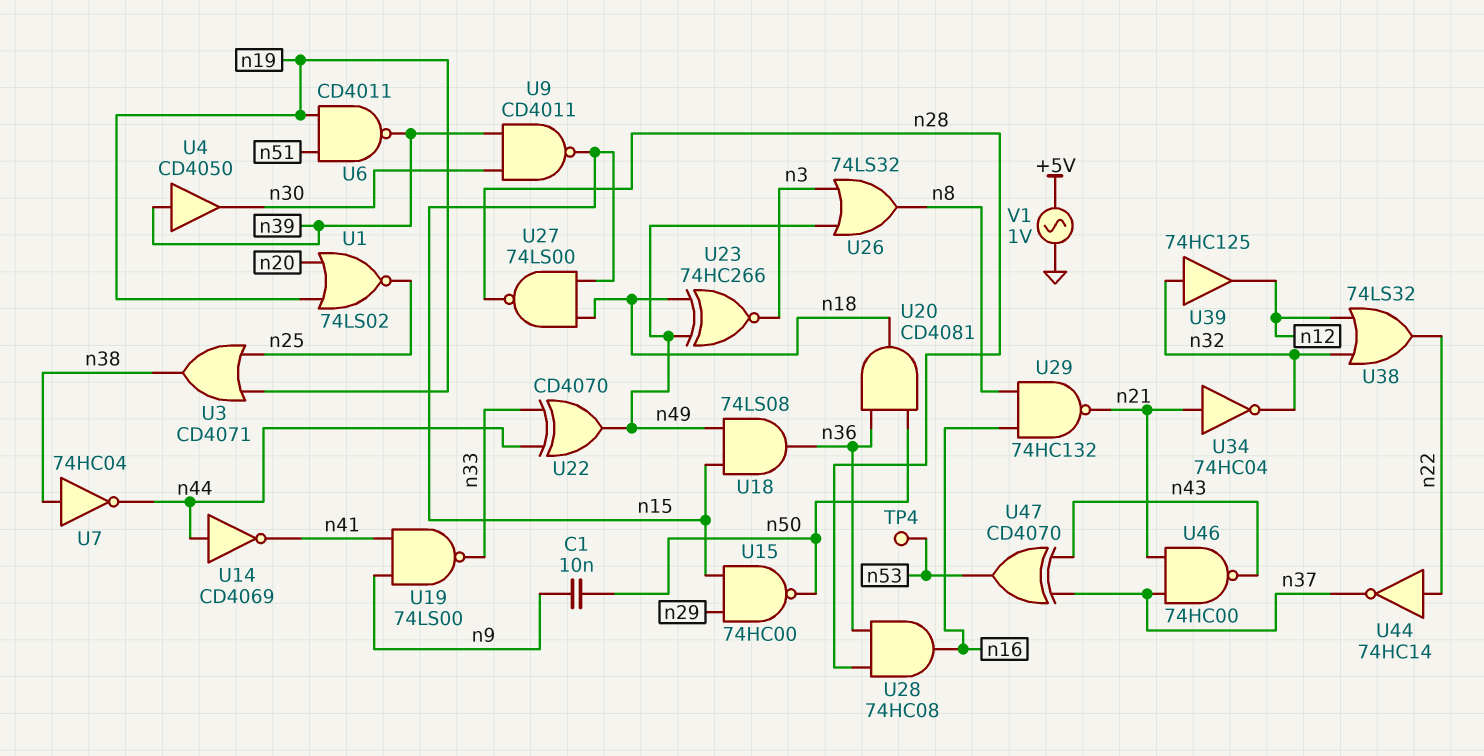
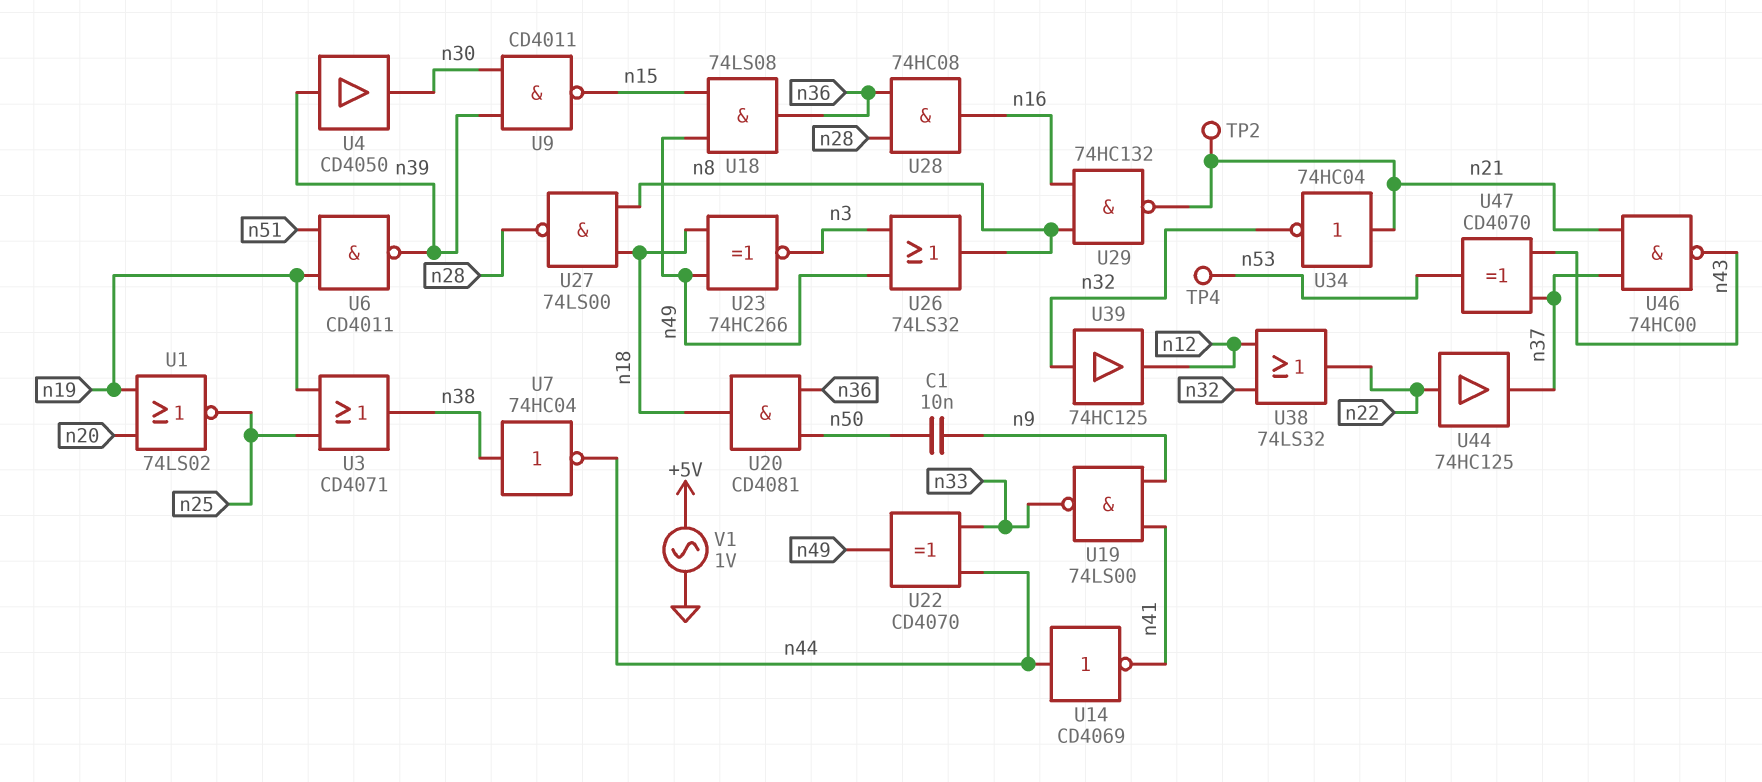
TP2: none -> test point (n21)
U15: NAND 74HC00 (in n15, in n29, out n50) -> none
U27: NAND 74LS00 (in n15, in n18, out n28) -> NAND 74LS00 (in n8, in n18, out n28)
U44: NOT 74HC14 (in n22, out n37) -> buffer 74HC125 (in n22, out n37)

